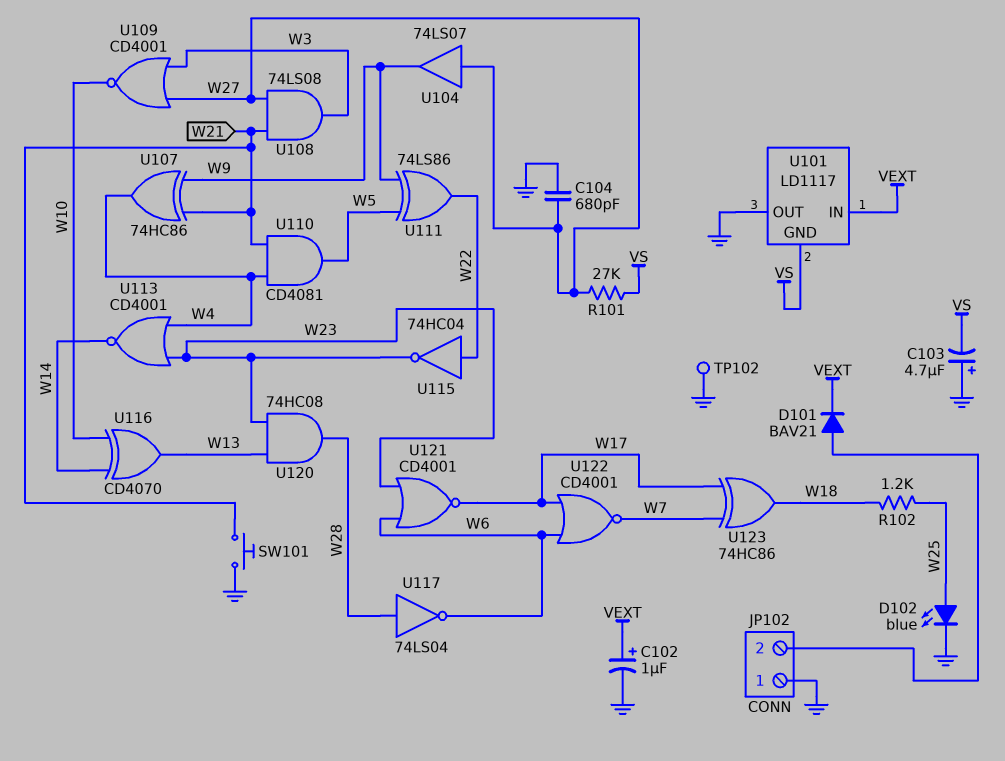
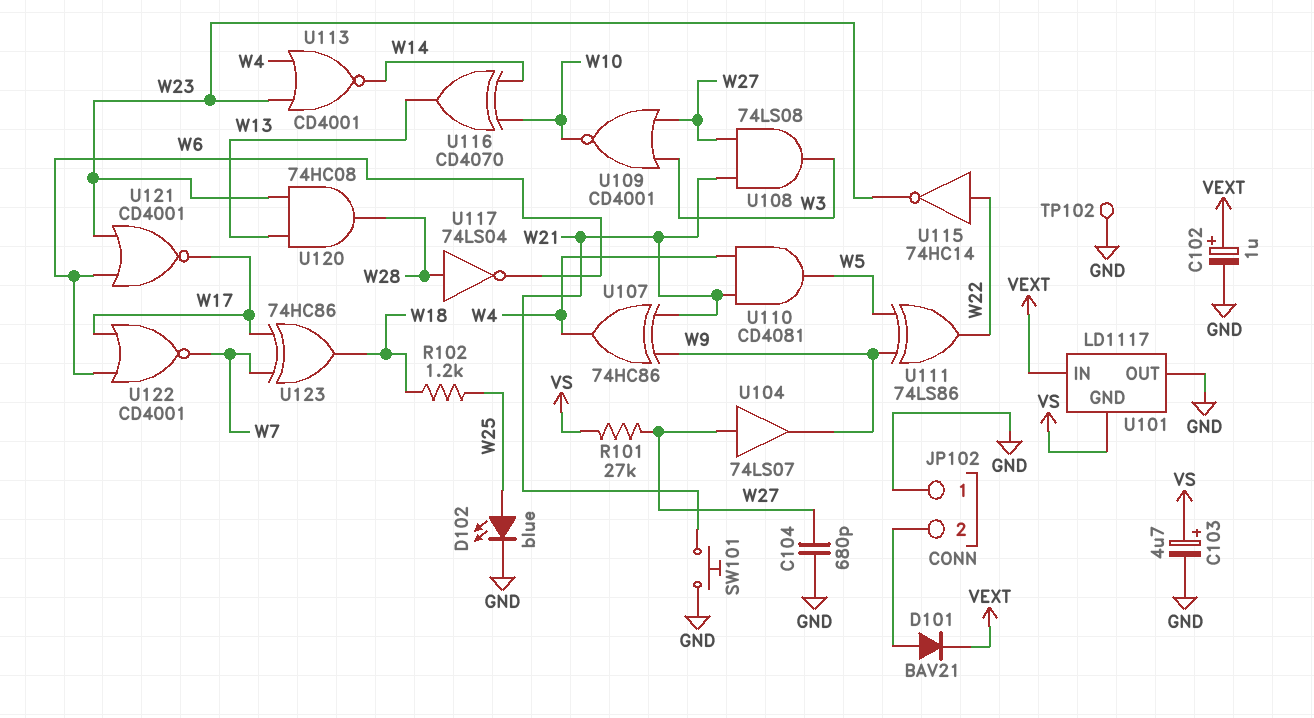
C103: 4.7uF (plus GND, minus VS) -> 4.7uF (plus VS, minus GND)
U115: NOT 74HC04 (in W22, out W23) -> NOT 74HC14 (in W22, out W23)

